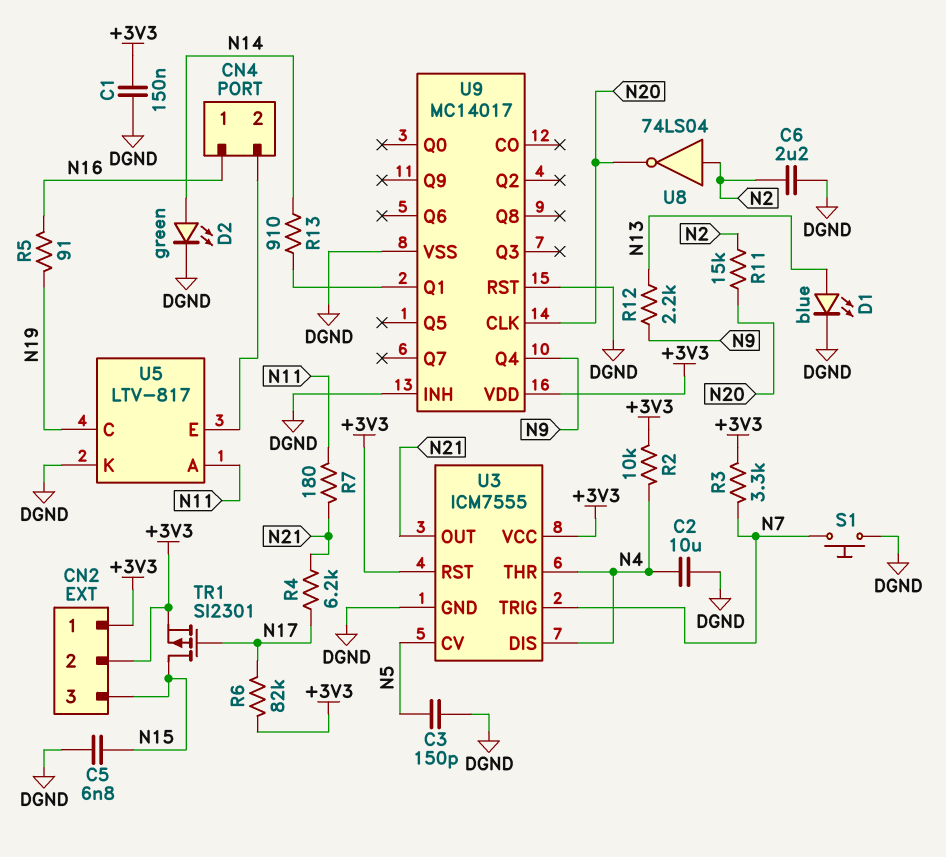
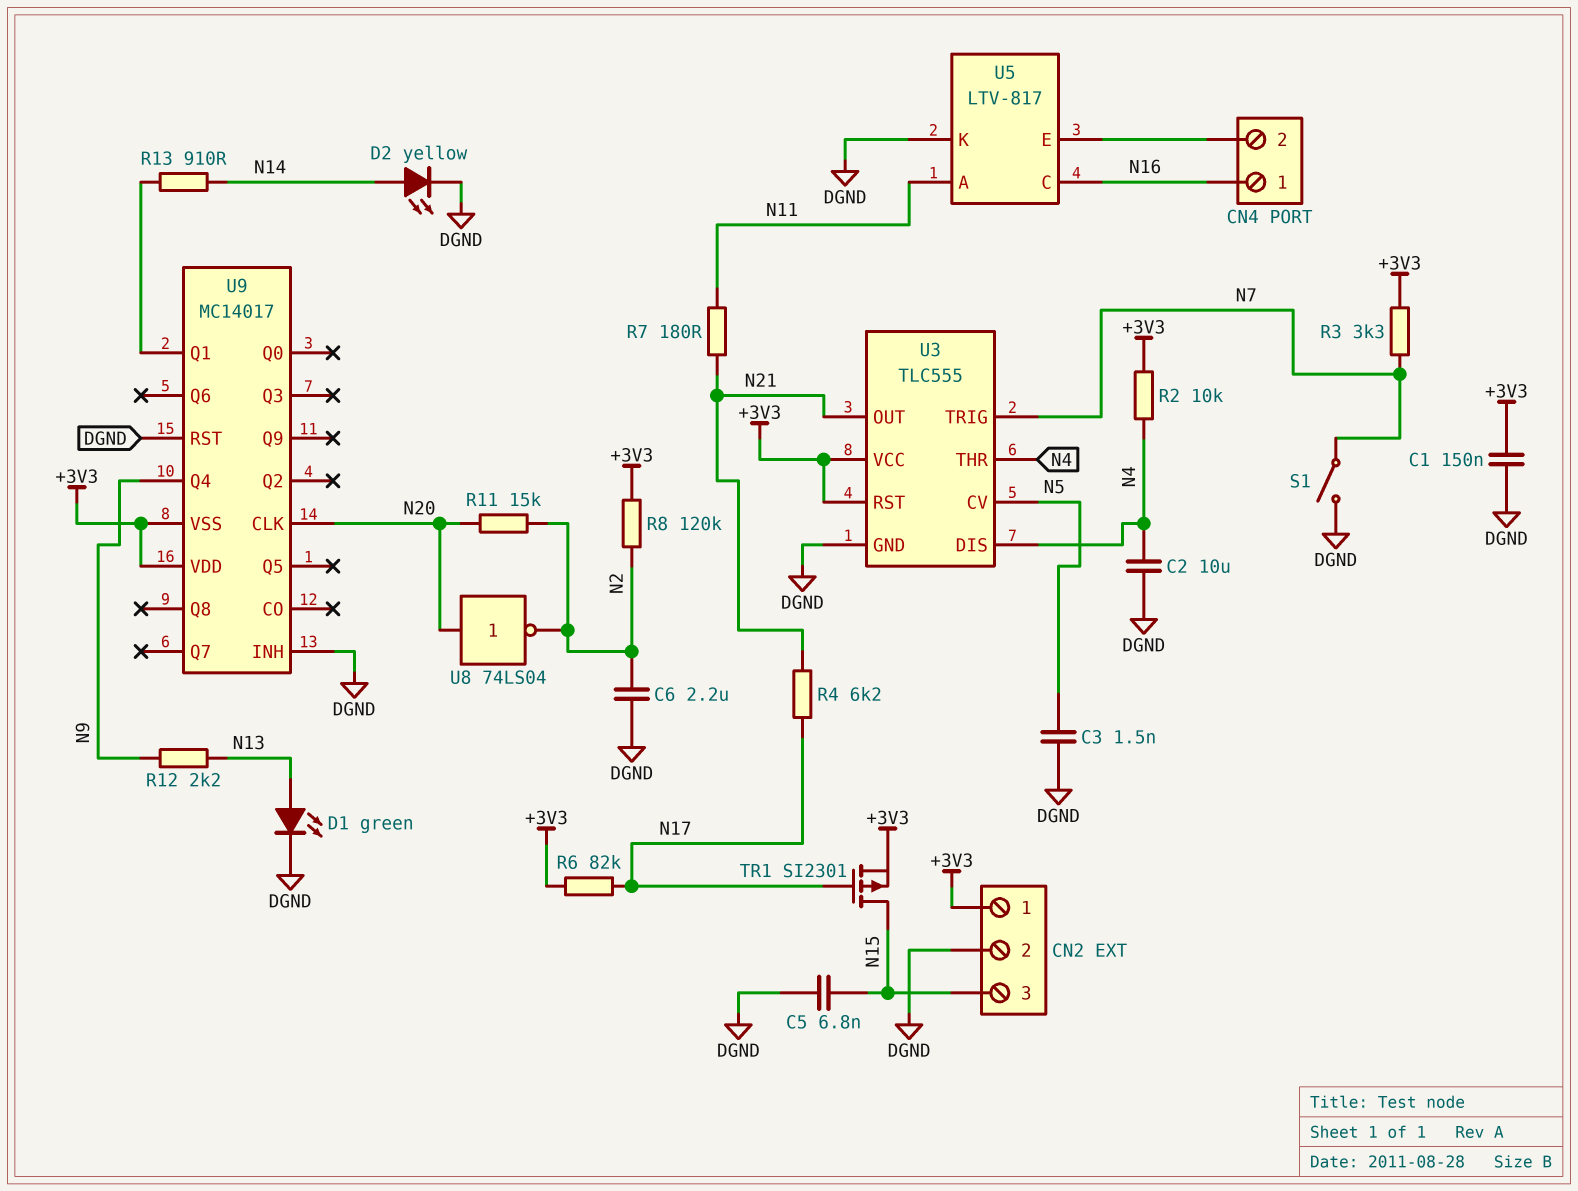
C3: 150pF (DGND, N5) -> 1.5nF (DGND, N5)
CN2 pin 2: +3V3 -> DGND
D1: LED blue (A N13, K DGND) -> LED green (A N13, K DGND)
D2: LED green (A N14, K DGND) -> LED yellow (A N14, K DGND)
R5: 91 (N16, N19) -> none
R8: none -> 120k (+3V3, N2)
S1: button (DGND, N7) -> switch (DGND, N7)
U3: ICM7555 -> TLC555
U5 pin C: N19 -> N16
U8: NOT 74LS04 (in N2, out N20) -> NOT 74LS04 (in N20, out N2)
U9 pin VSS: DGND -> +3V3

